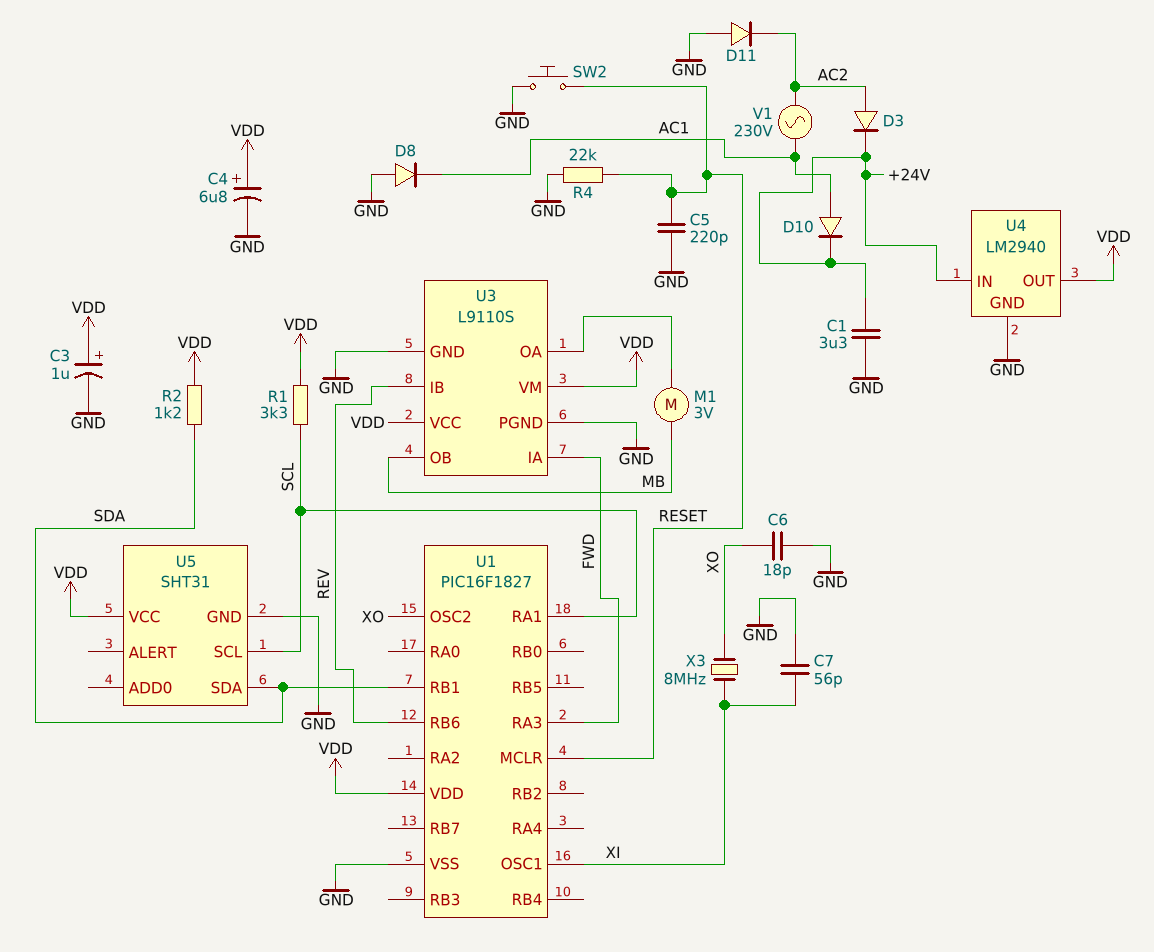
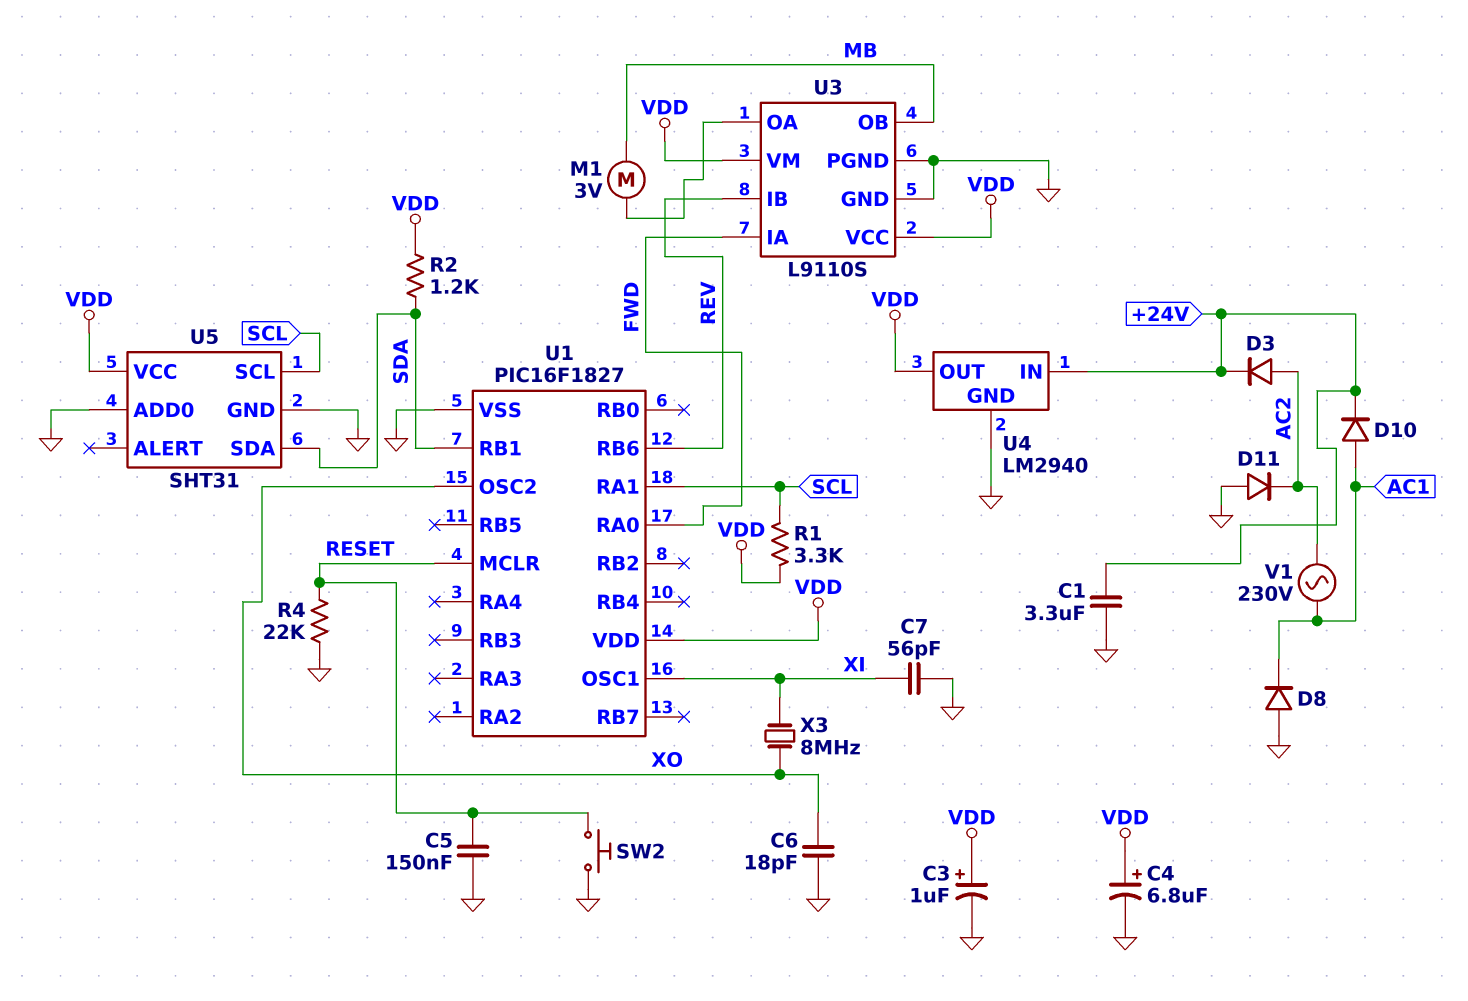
C5: 220pF (GND, RESET) -> 150nF (GND, RESET)
U1 pin RA0: none -> FWD
U1 pin RA3: FWD -> none
U5 pin ADD0: none -> GND

